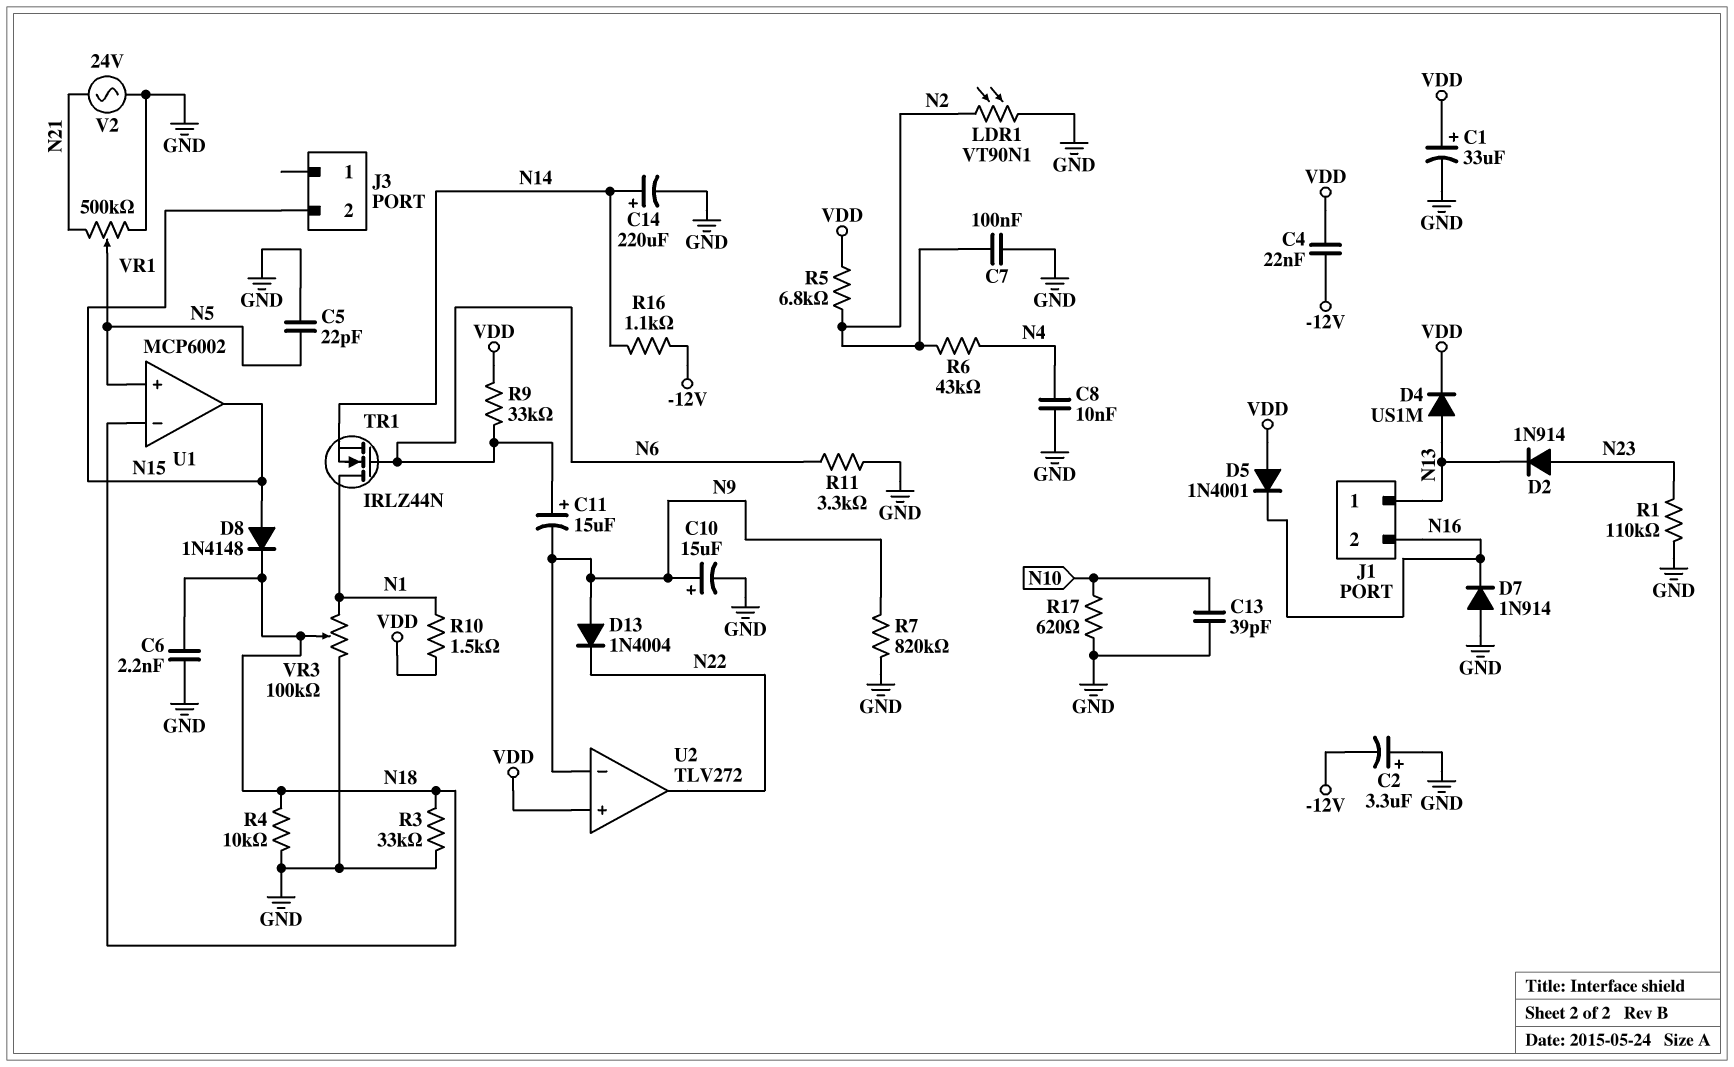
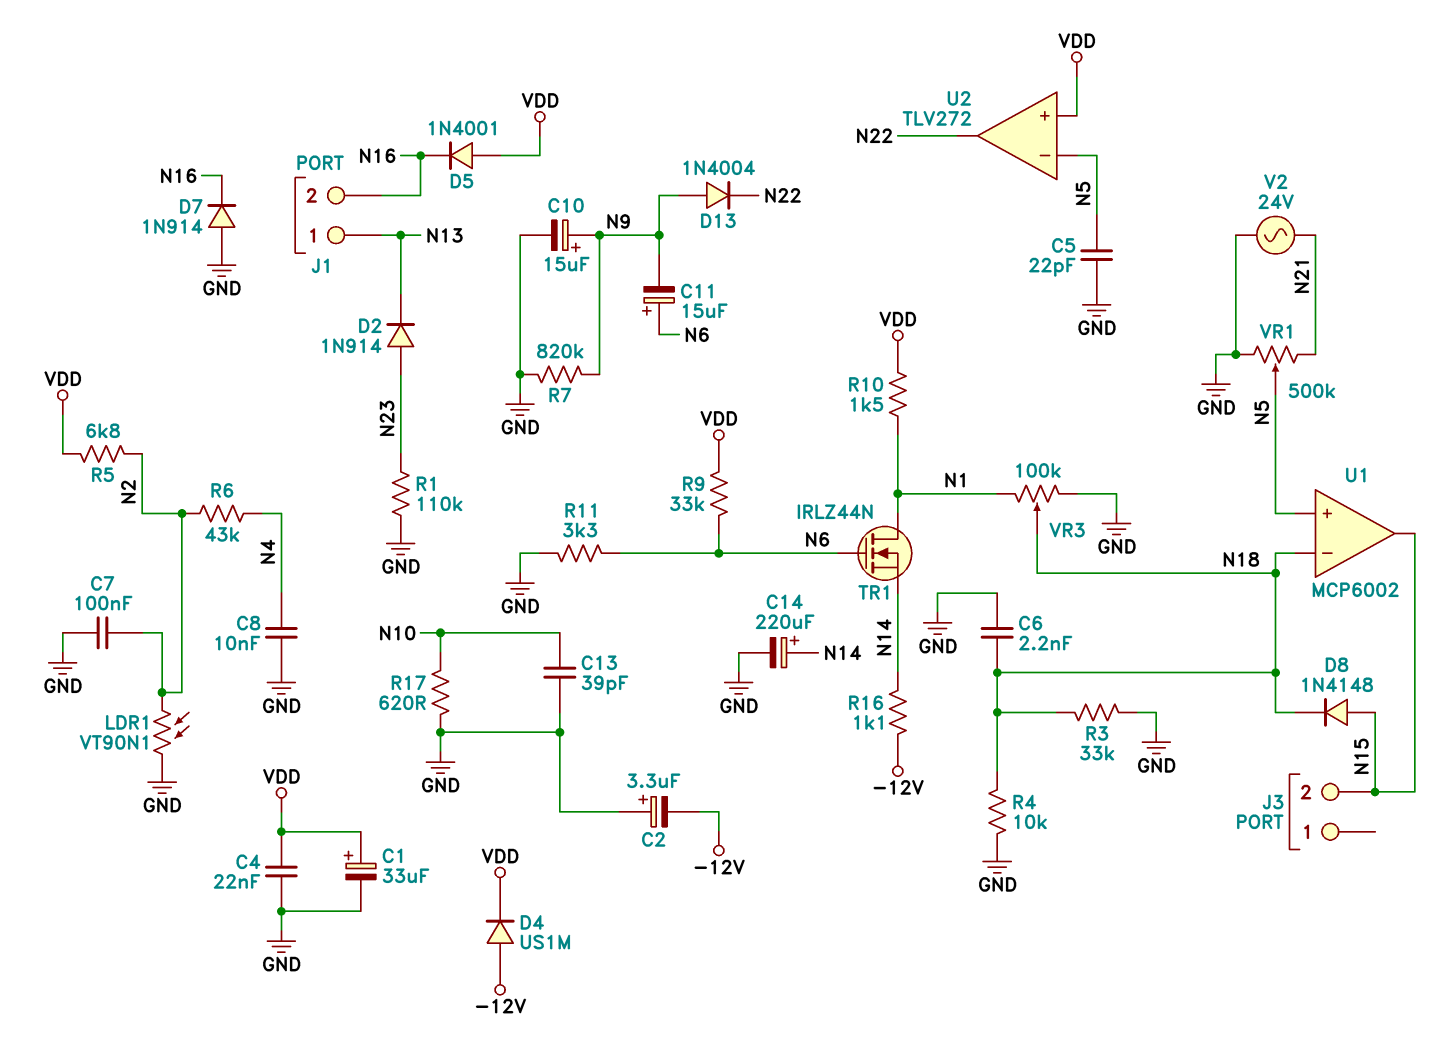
C4: 22nF (-12V, VDD) -> 22nF (GND, VDD)
D4: diode US1M (A N13, K VDD) -> diode US1M (A -12V, K VDD)
U2 pin in-: N9 -> N5

